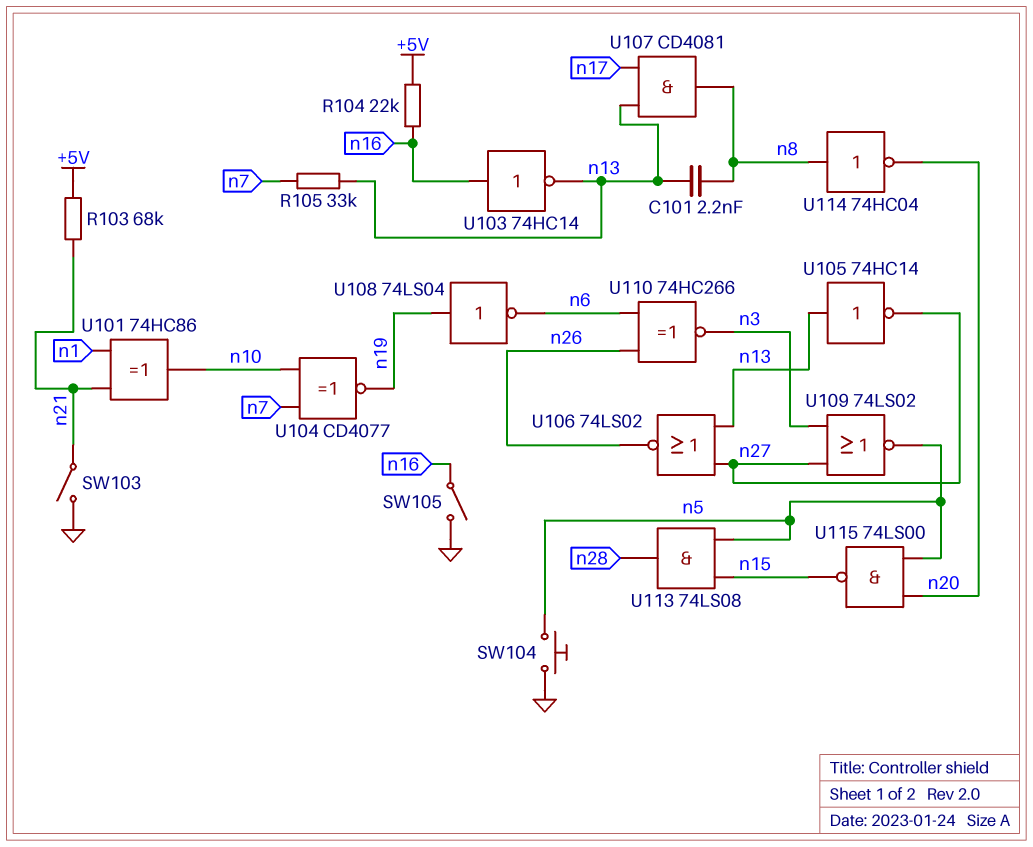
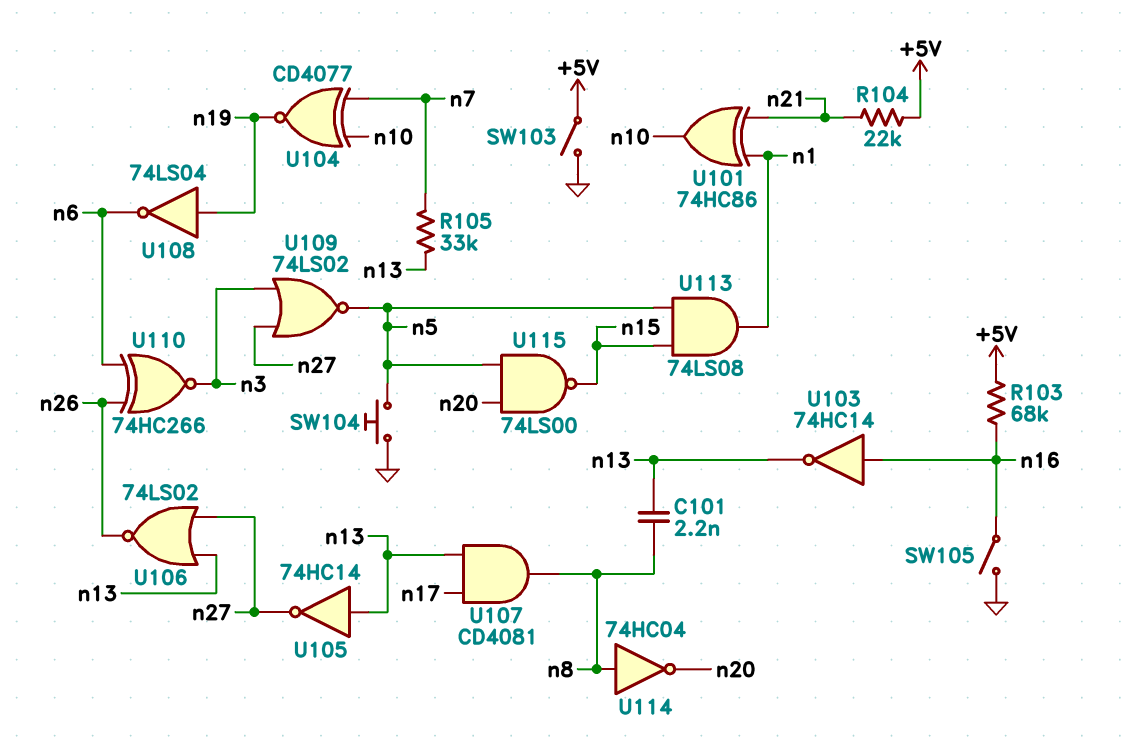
R103: 68k (+5V, n21) -> 68k (+5V, n16)
R104: 22k (+5V, n16) -> 22k (+5V, n21)
SW103: switch (GND, n21) -> switch (+5V, GND)
U113: AND 74LS08 (in n5, in n15, out n28) -> AND 74LS08 (in n5, in n15, out n1)

